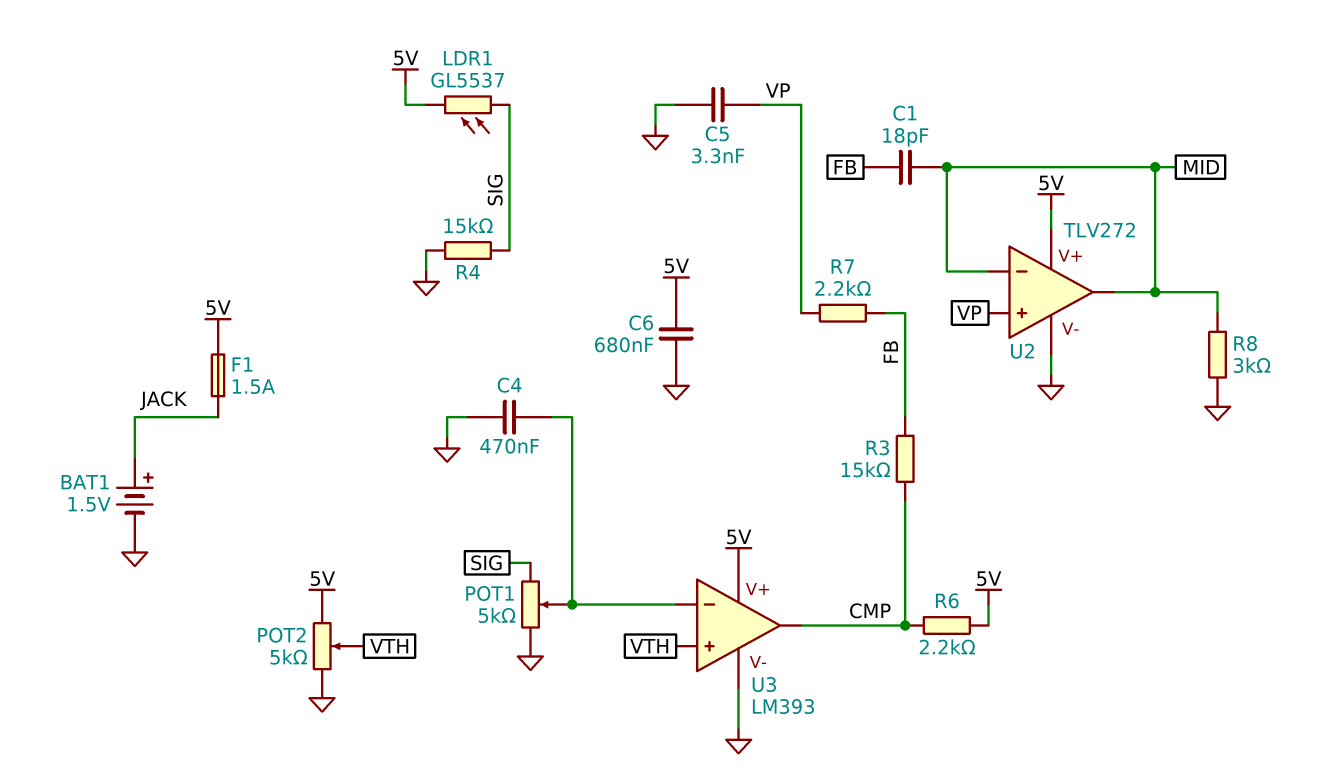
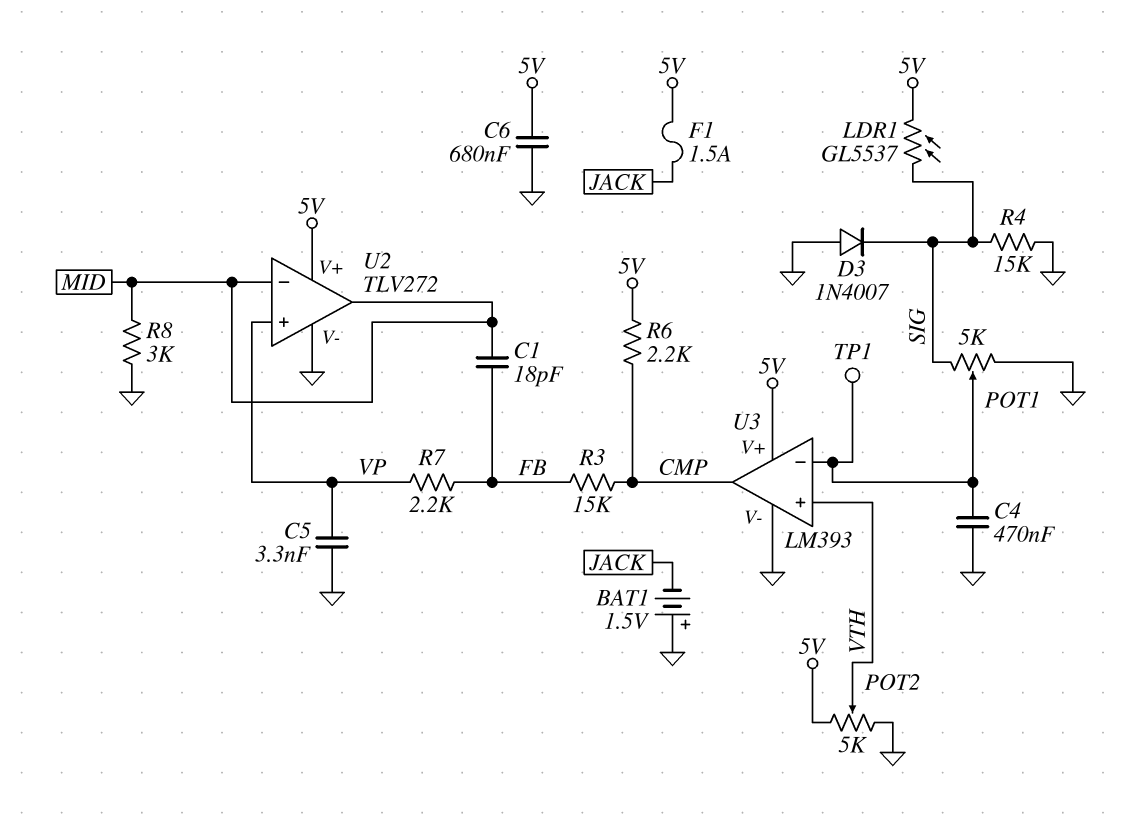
BAT1: 1.5V (plus JACK, minus GND) -> 1.5V (plus GND, minus JACK)
D3: none -> diode 1N4007 (A GND, K SIG)
TP1: none -> test point (U3/in-)

